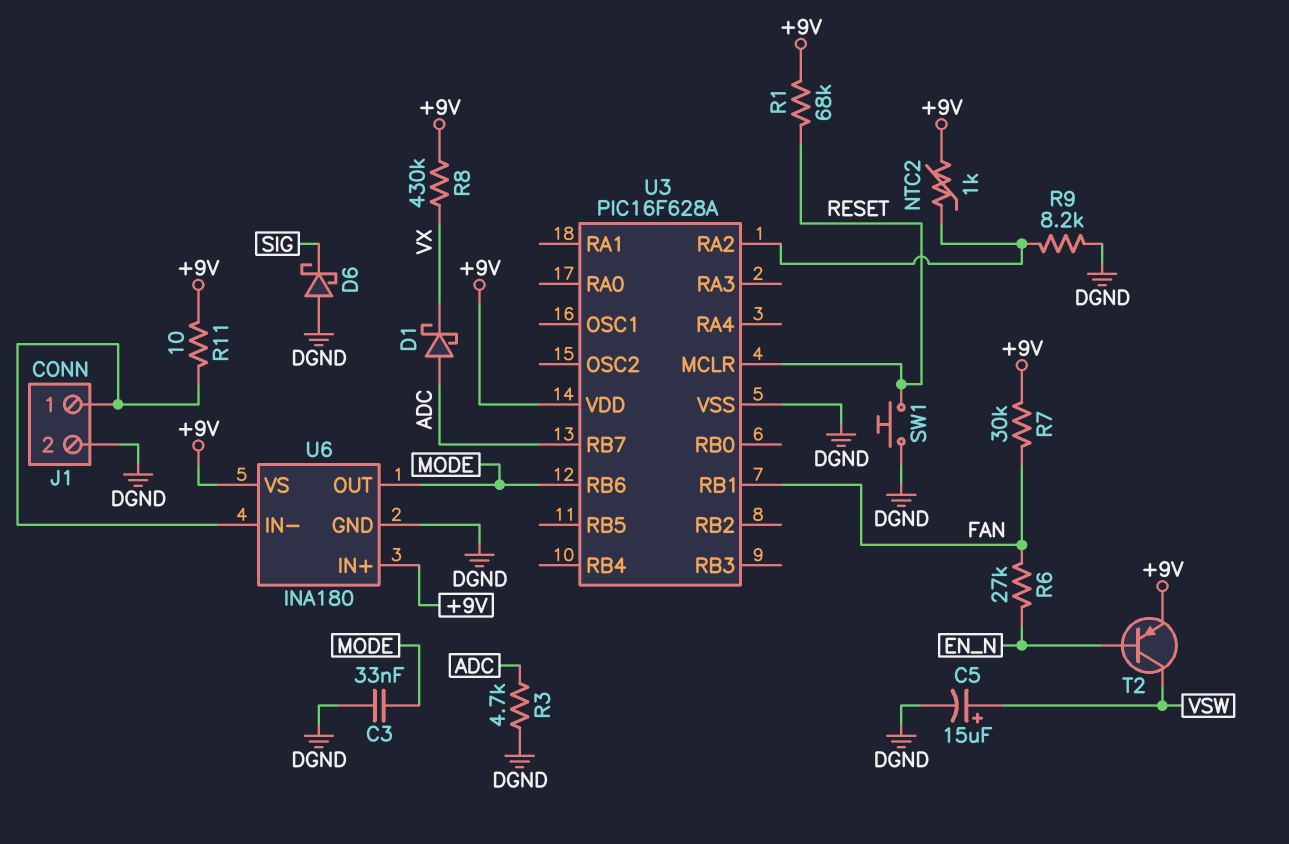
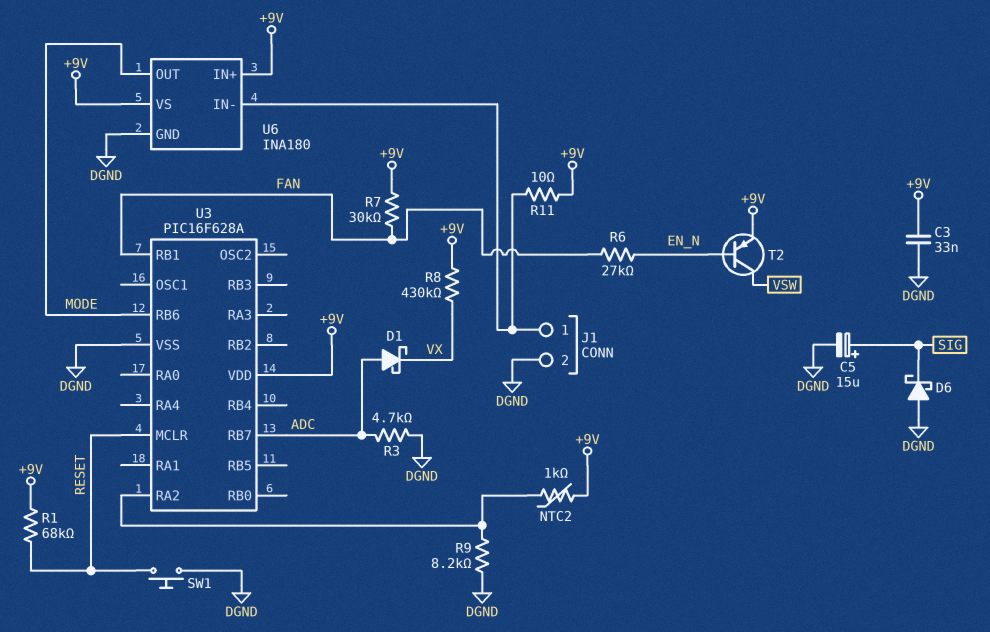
C3: 33nF (DGND, MODE) -> 33nF (+9V, DGND)
C5: 15uF (plus VSW, minus DGND) -> 15uF (plus SIG, minus DGND)

